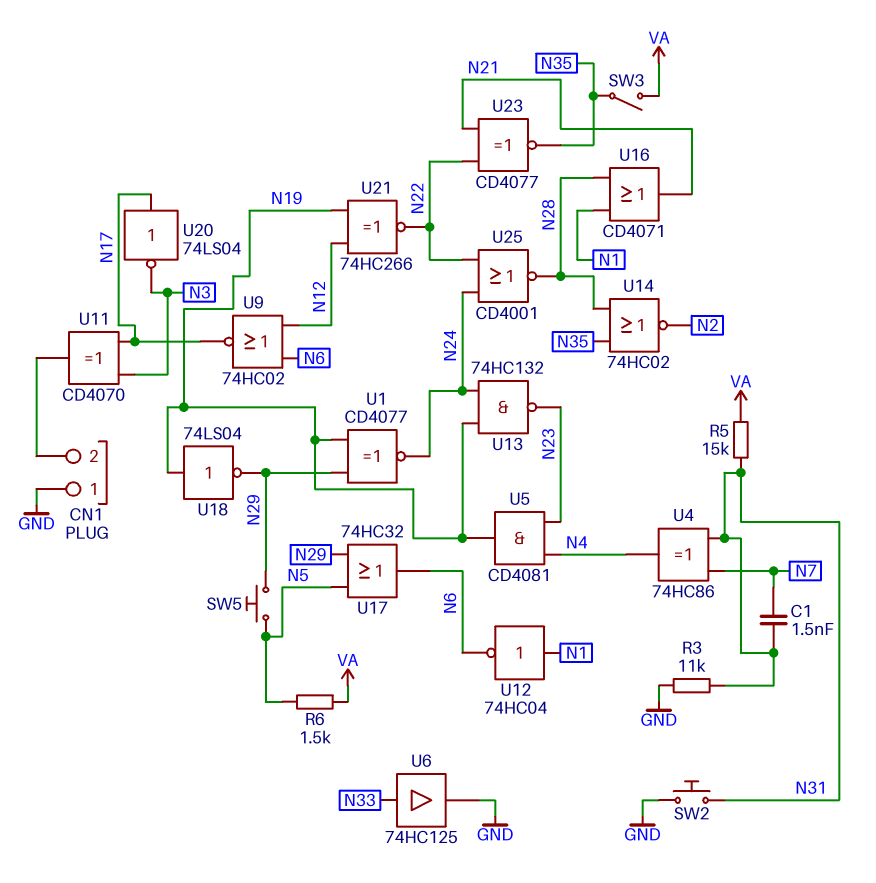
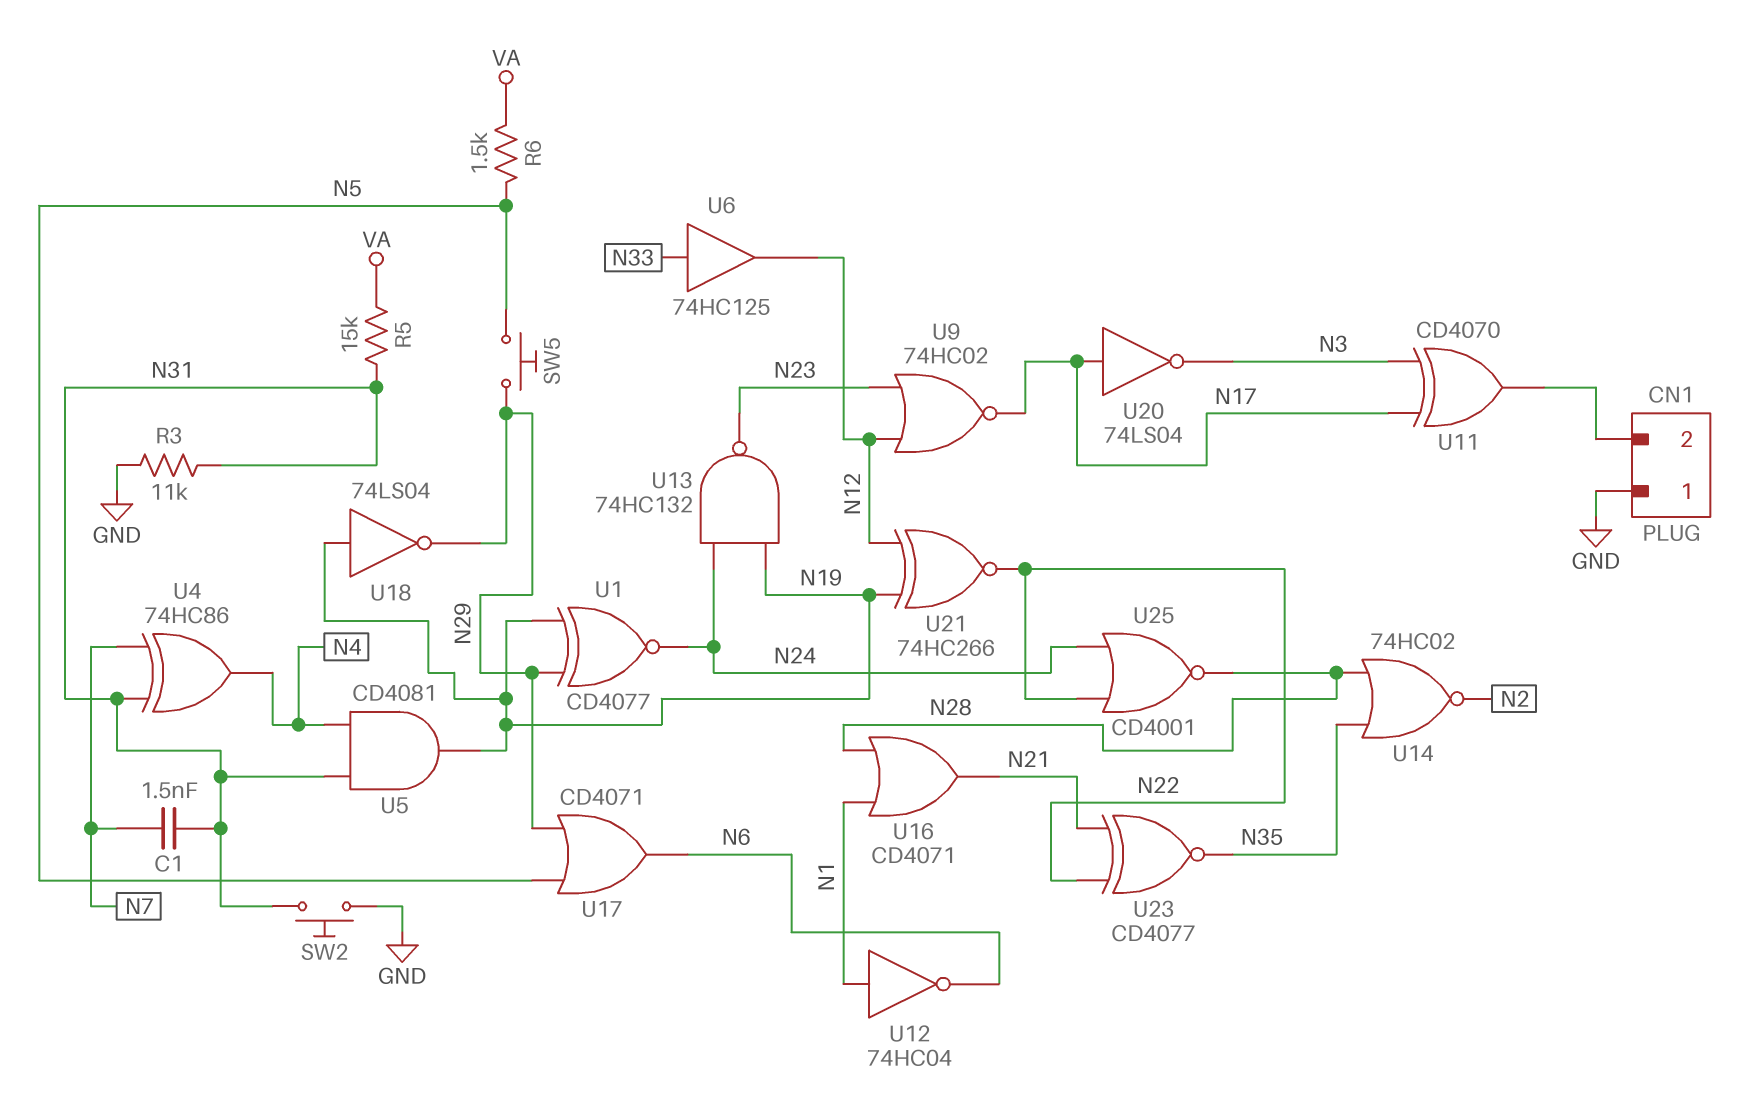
SW3: switch (N35, VA) -> none
U5: AND CD4081 (in N4, in N23, out N19) -> AND CD4081 (in N4, in N31, out N19)
U6: buffer 74HC125 (in N33, out GND) -> buffer 74HC125 (in N33, out N12)
U9: NOR 74HC02 (in N6, in N12, out N17) -> NOR 74HC02 (in N12, in N23, out N17)
U17: OR 74HC32 (in N5, in N29, out N6) -> OR CD4071 (in N5, in N29, out N6)

